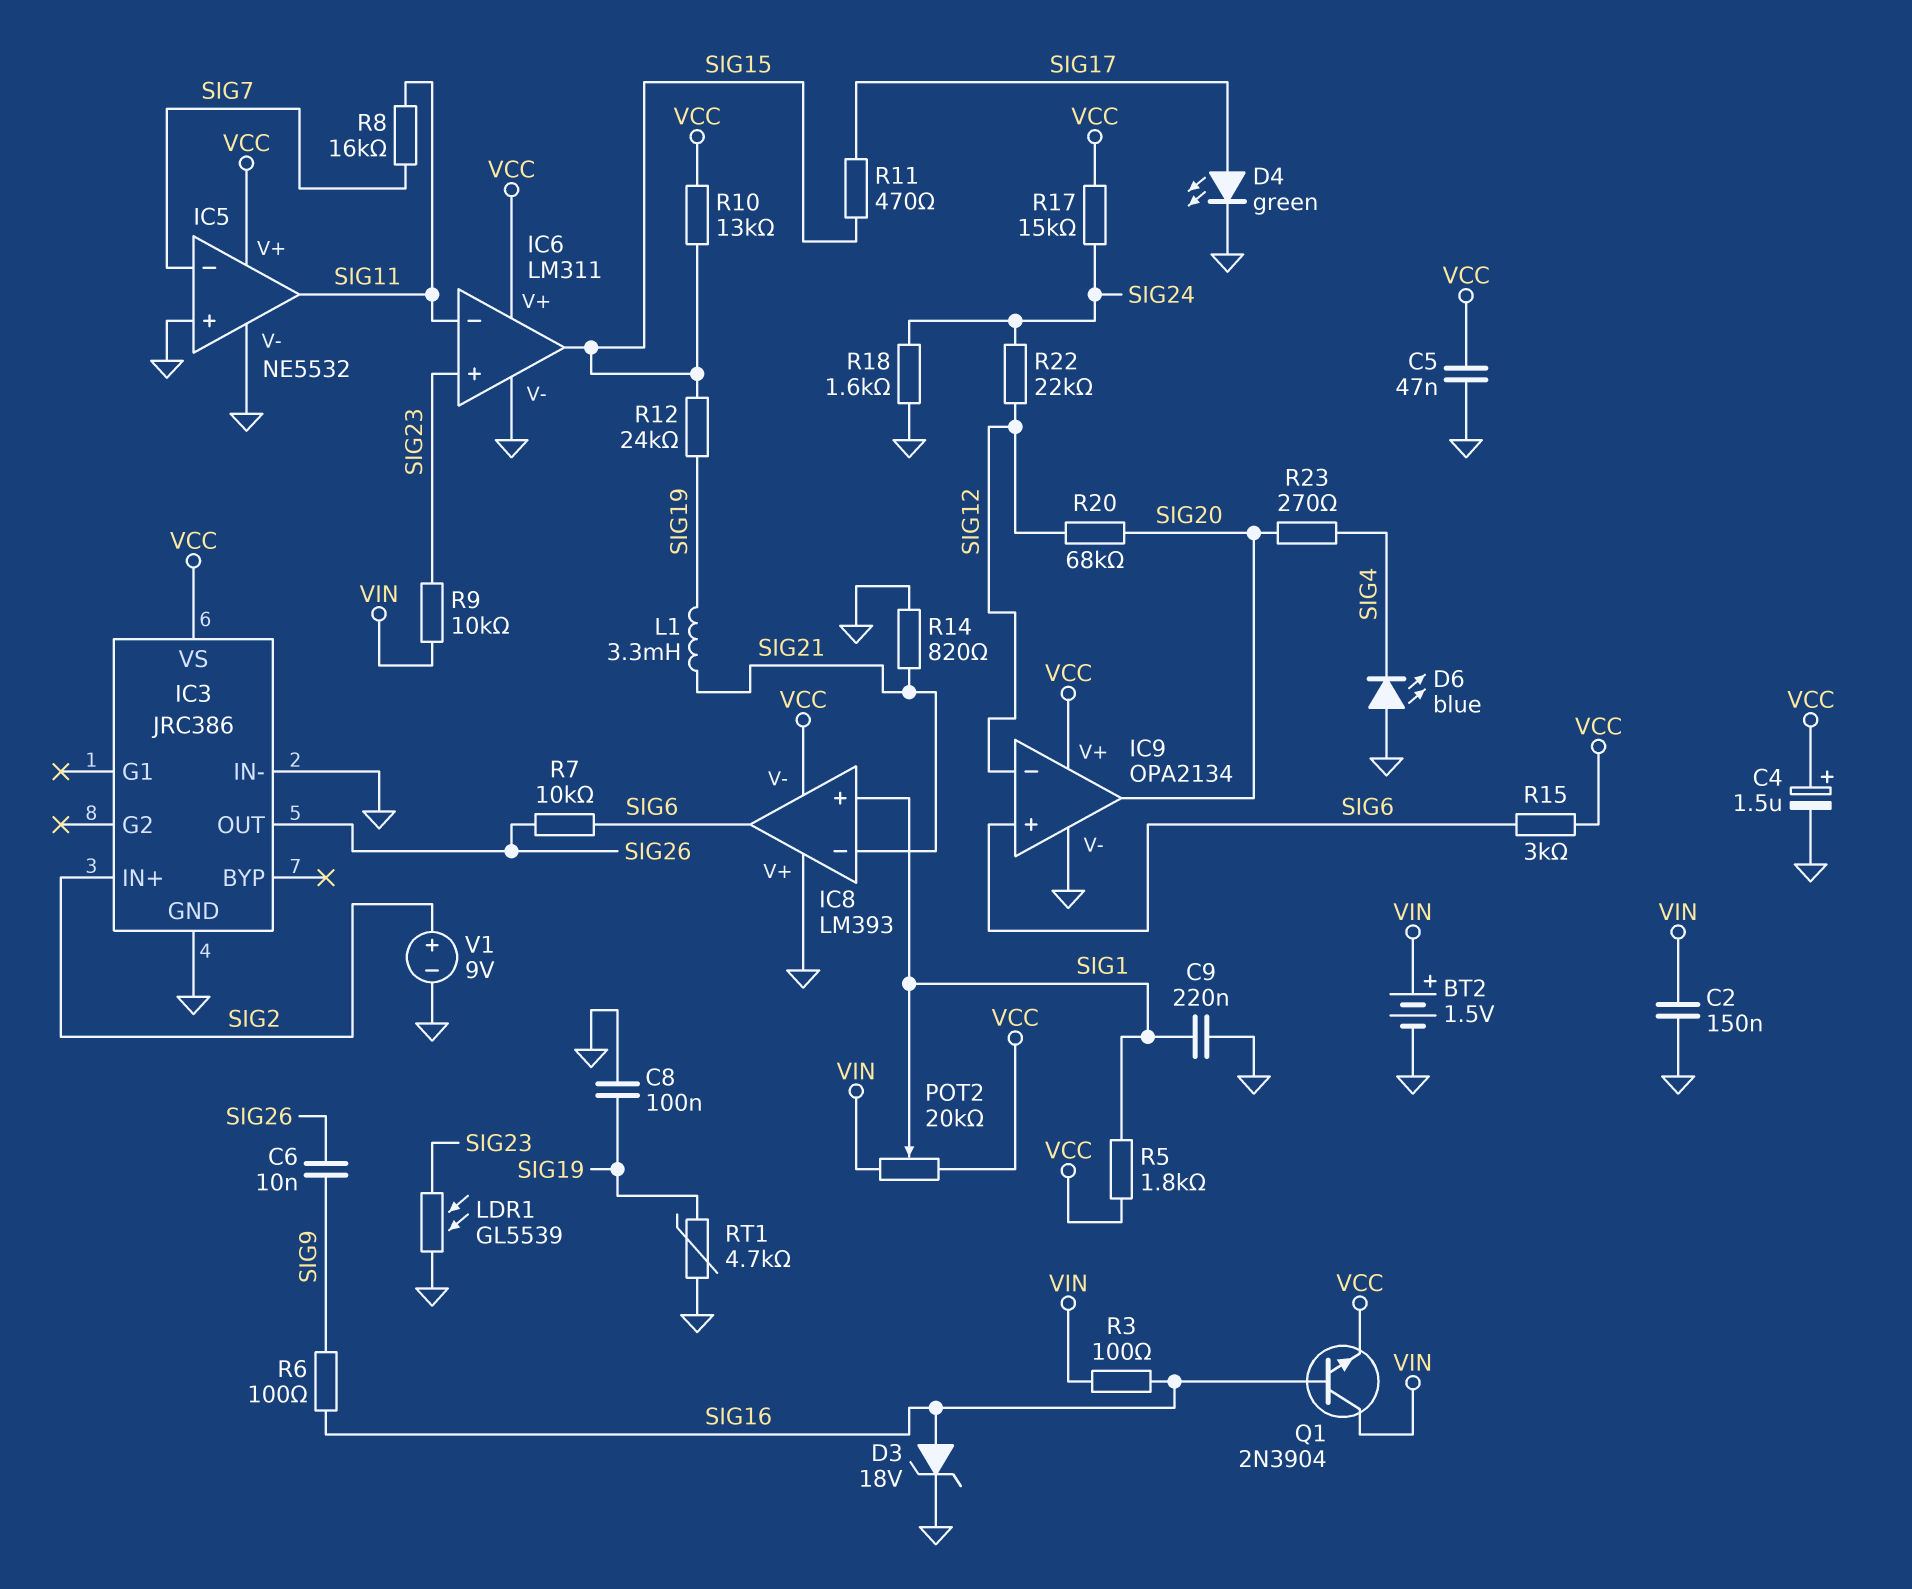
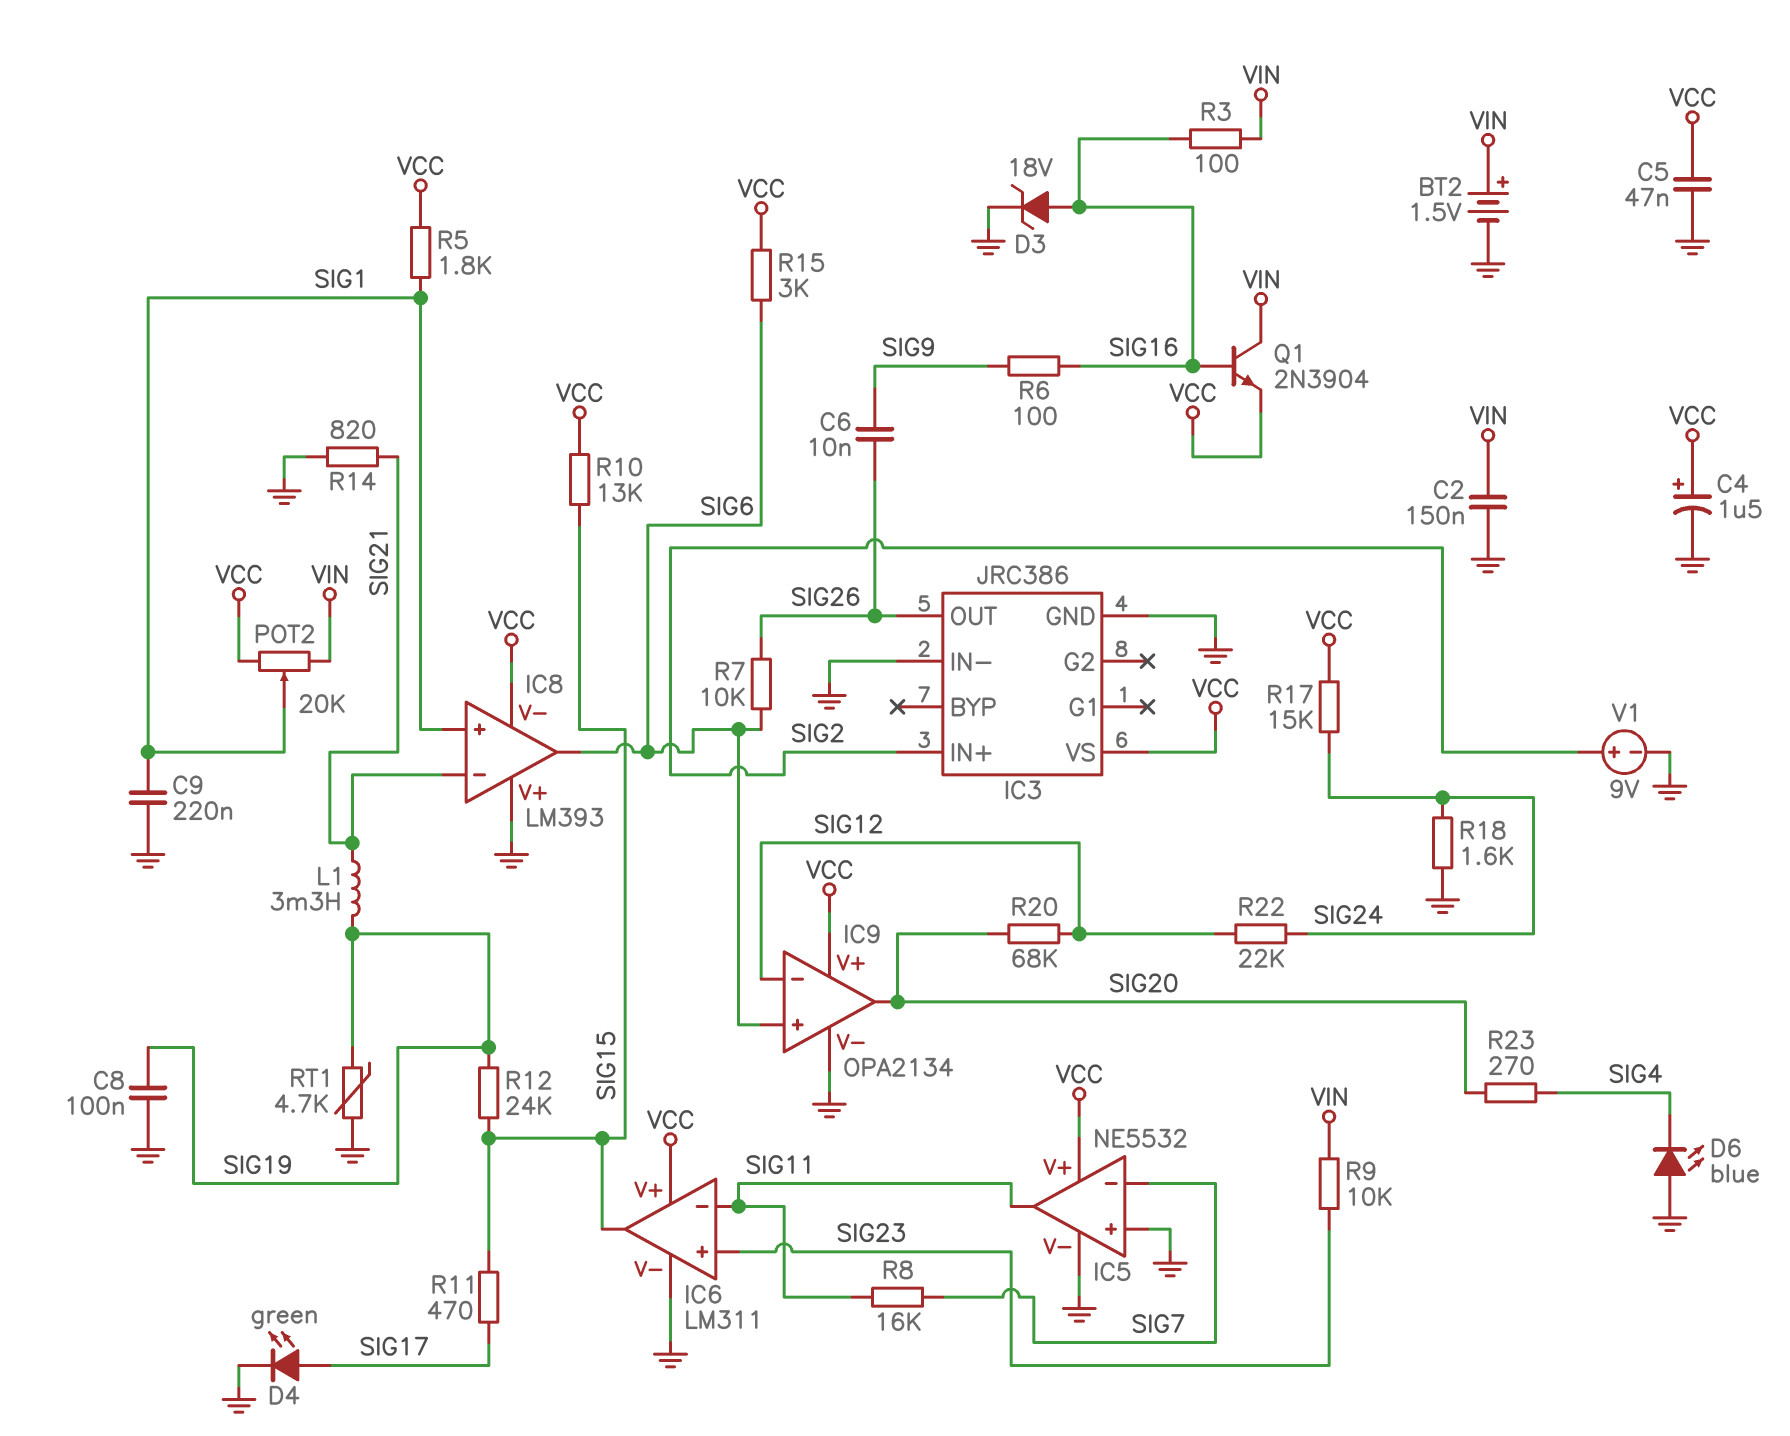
LDR1: GL5539 (GND, SIG23) -> none

